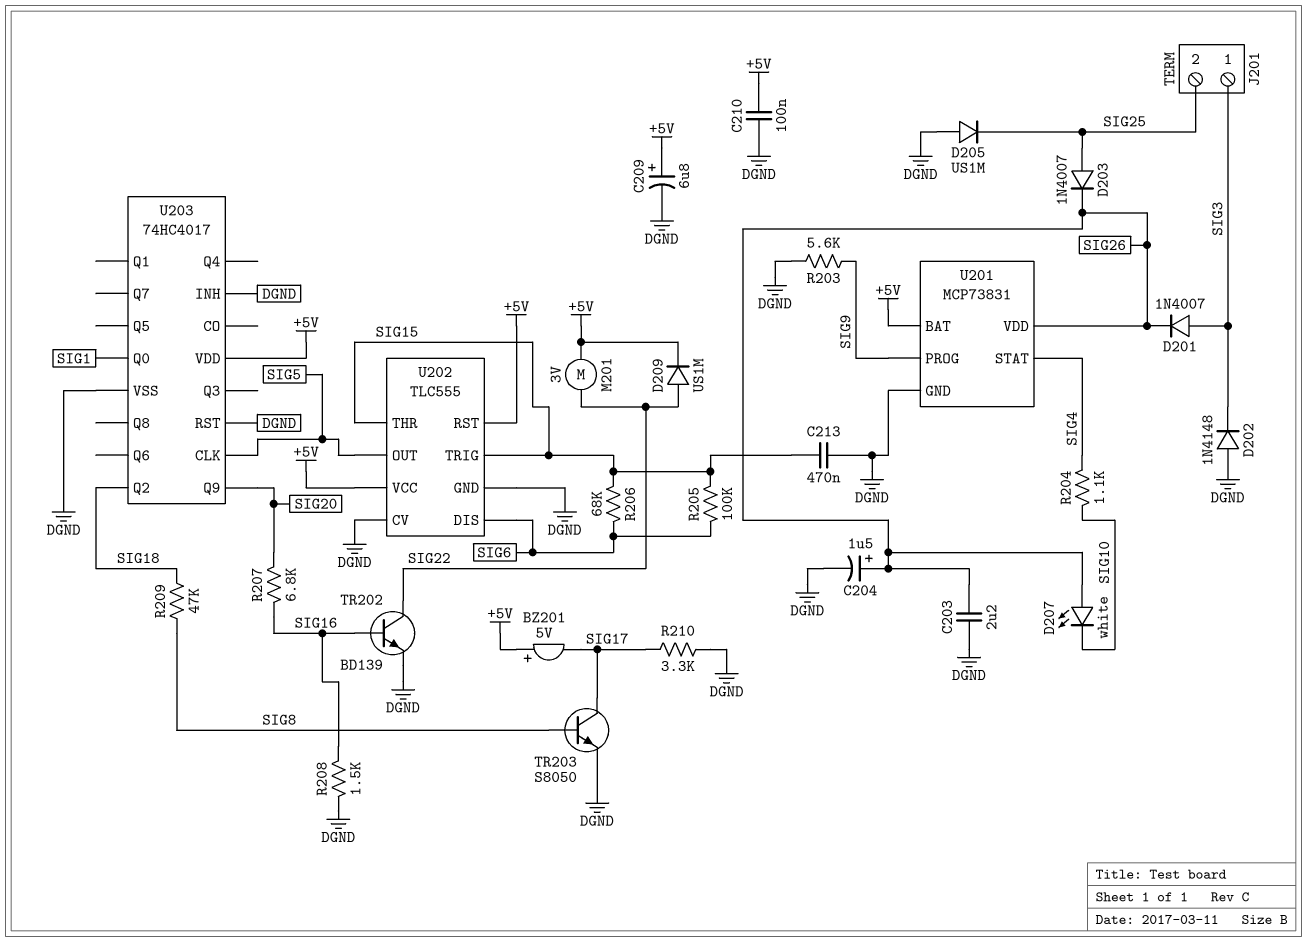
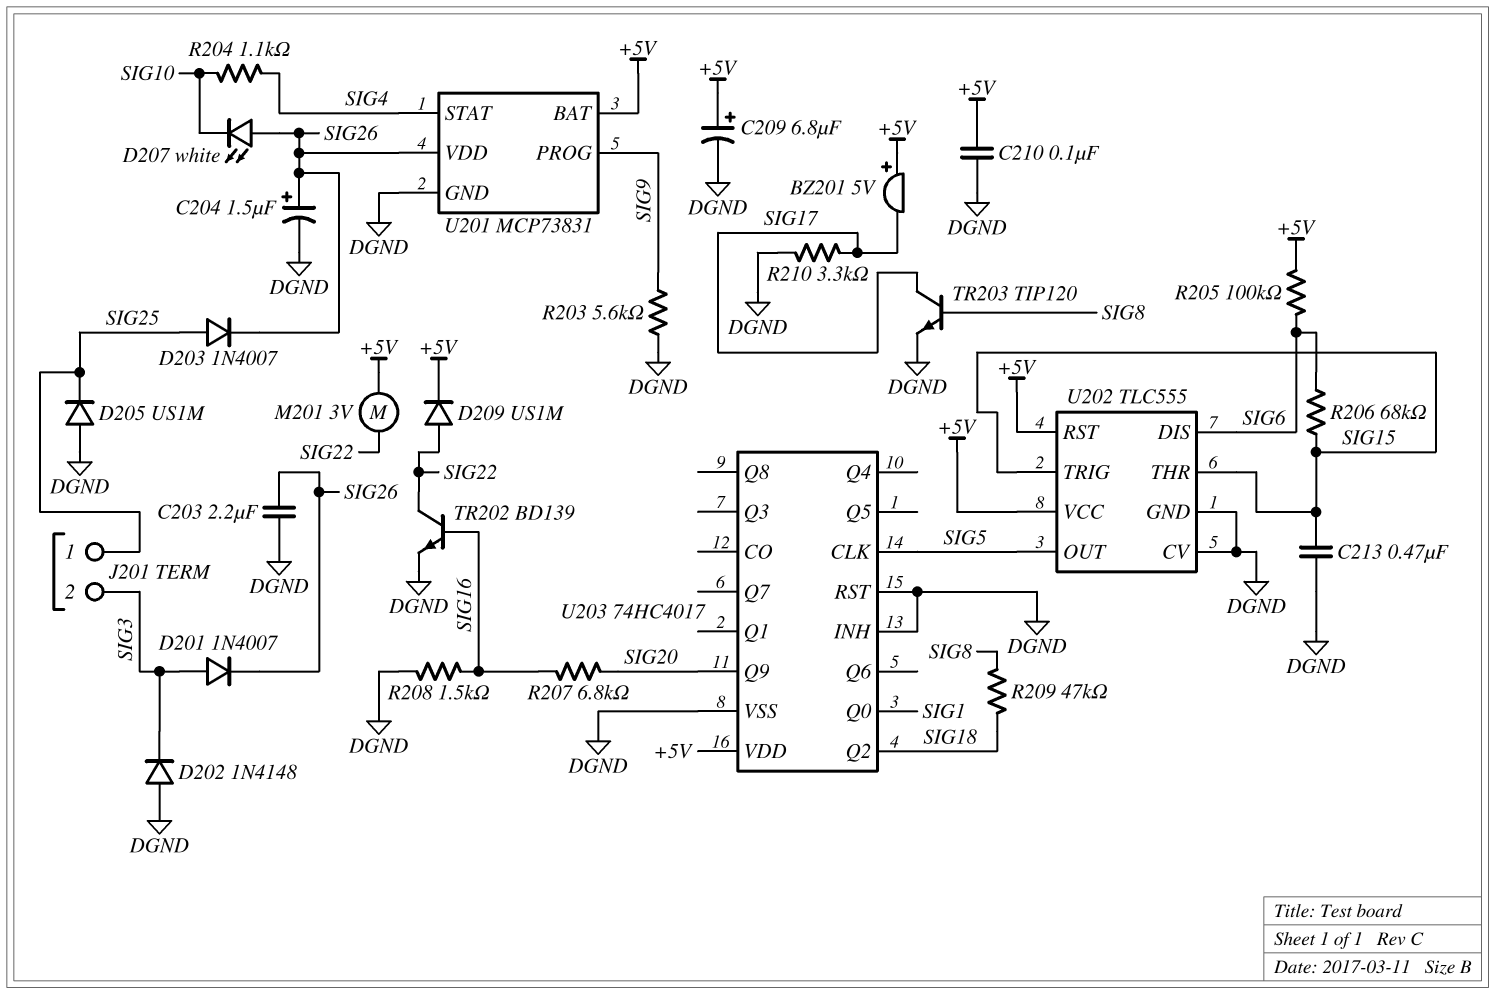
J201 pin 1: SIG3 -> SIG25
J201 pin 2: SIG25 -> SIG3
R205: 100k (SIG6, SIG15) -> 100k (+5V, SIG6)
TR203: NPN S8050 (B SIG8, C SIG17, E DGND) -> NPN TIP120 (B SIG8, C SIG17, E DGND)

